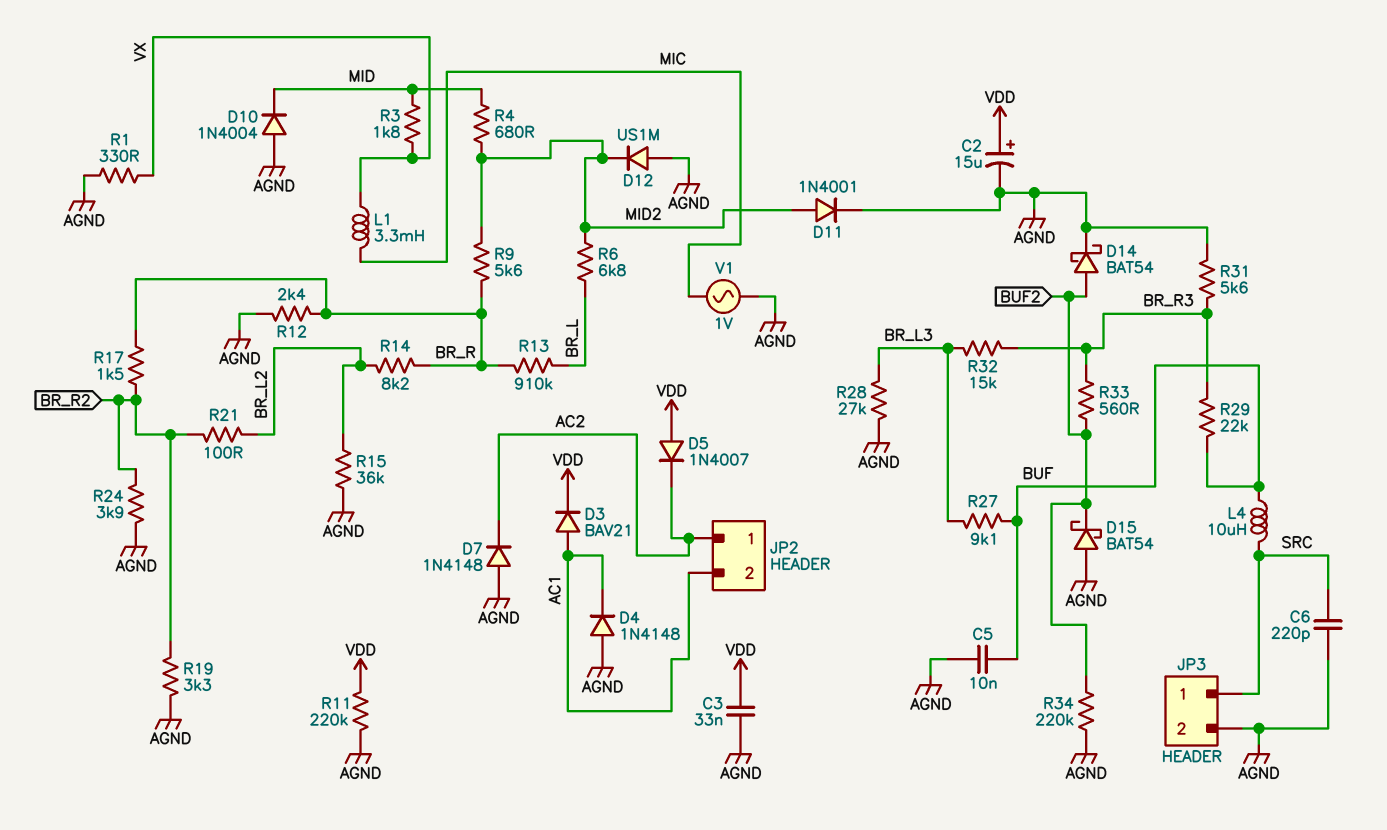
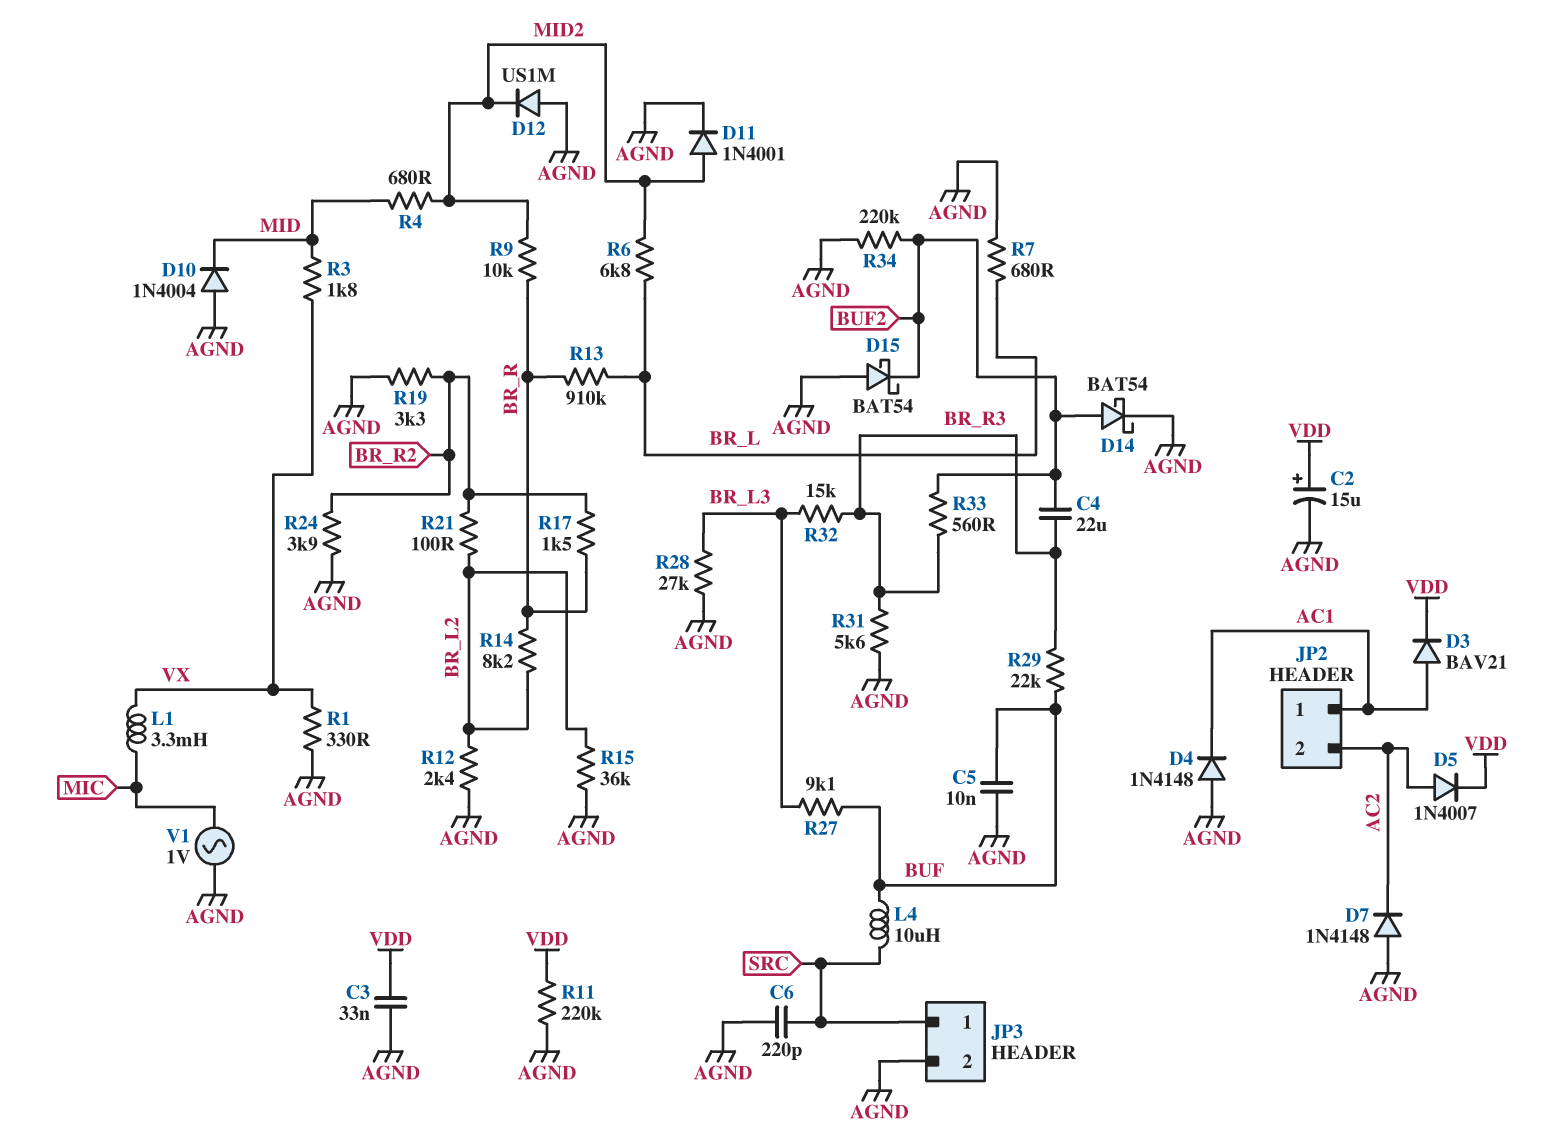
C4: none -> 22uF (BR_R3, BUF2)
D5: diode 1N4007 (A VDD, K AC2) -> diode 1N4007 (A AC2, K VDD)
JP2 pin 1: AC2 -> AC1
JP2 pin 2: AC1 -> AC2
R7: none -> 680 (AGND, BR_L)
R9: 5.6k (BR_R, MID2) -> 10k (BR_R, MID2)
R12: 2.4k (AGND, BR_R) -> 2.4k (AGND, BR_L2)

